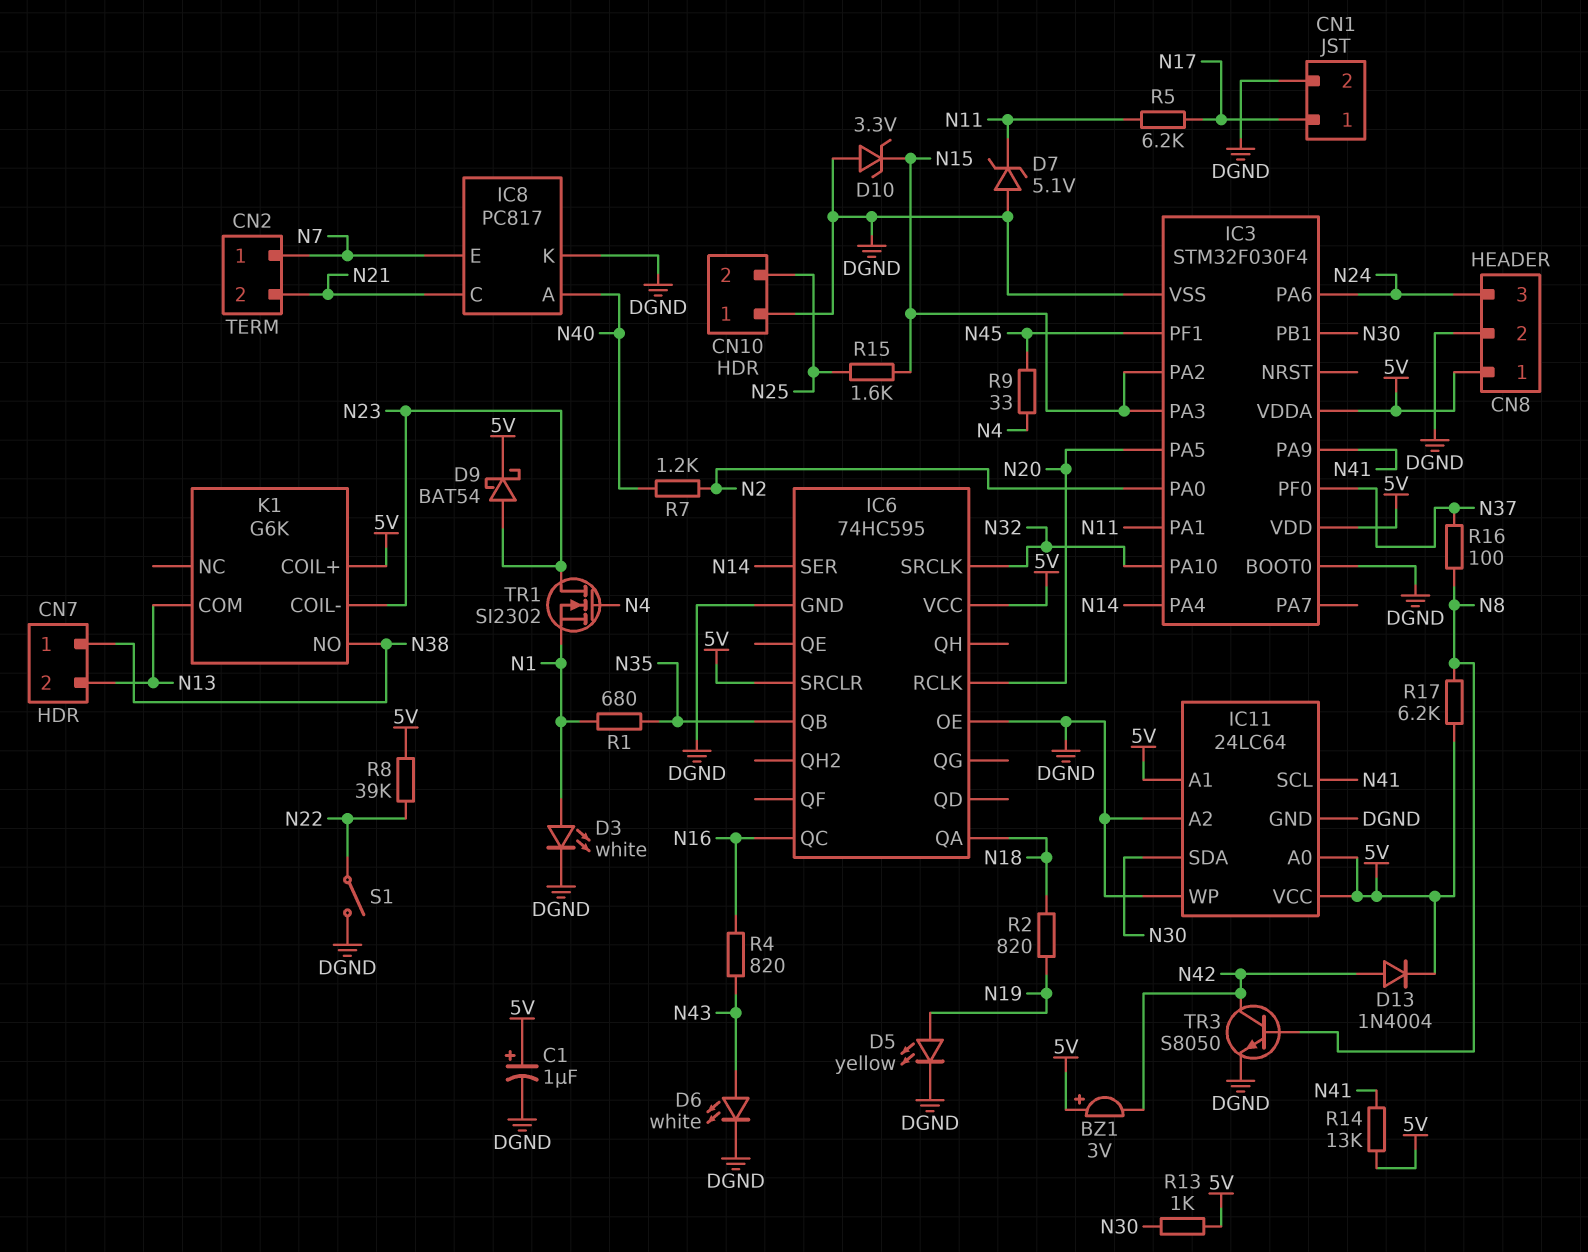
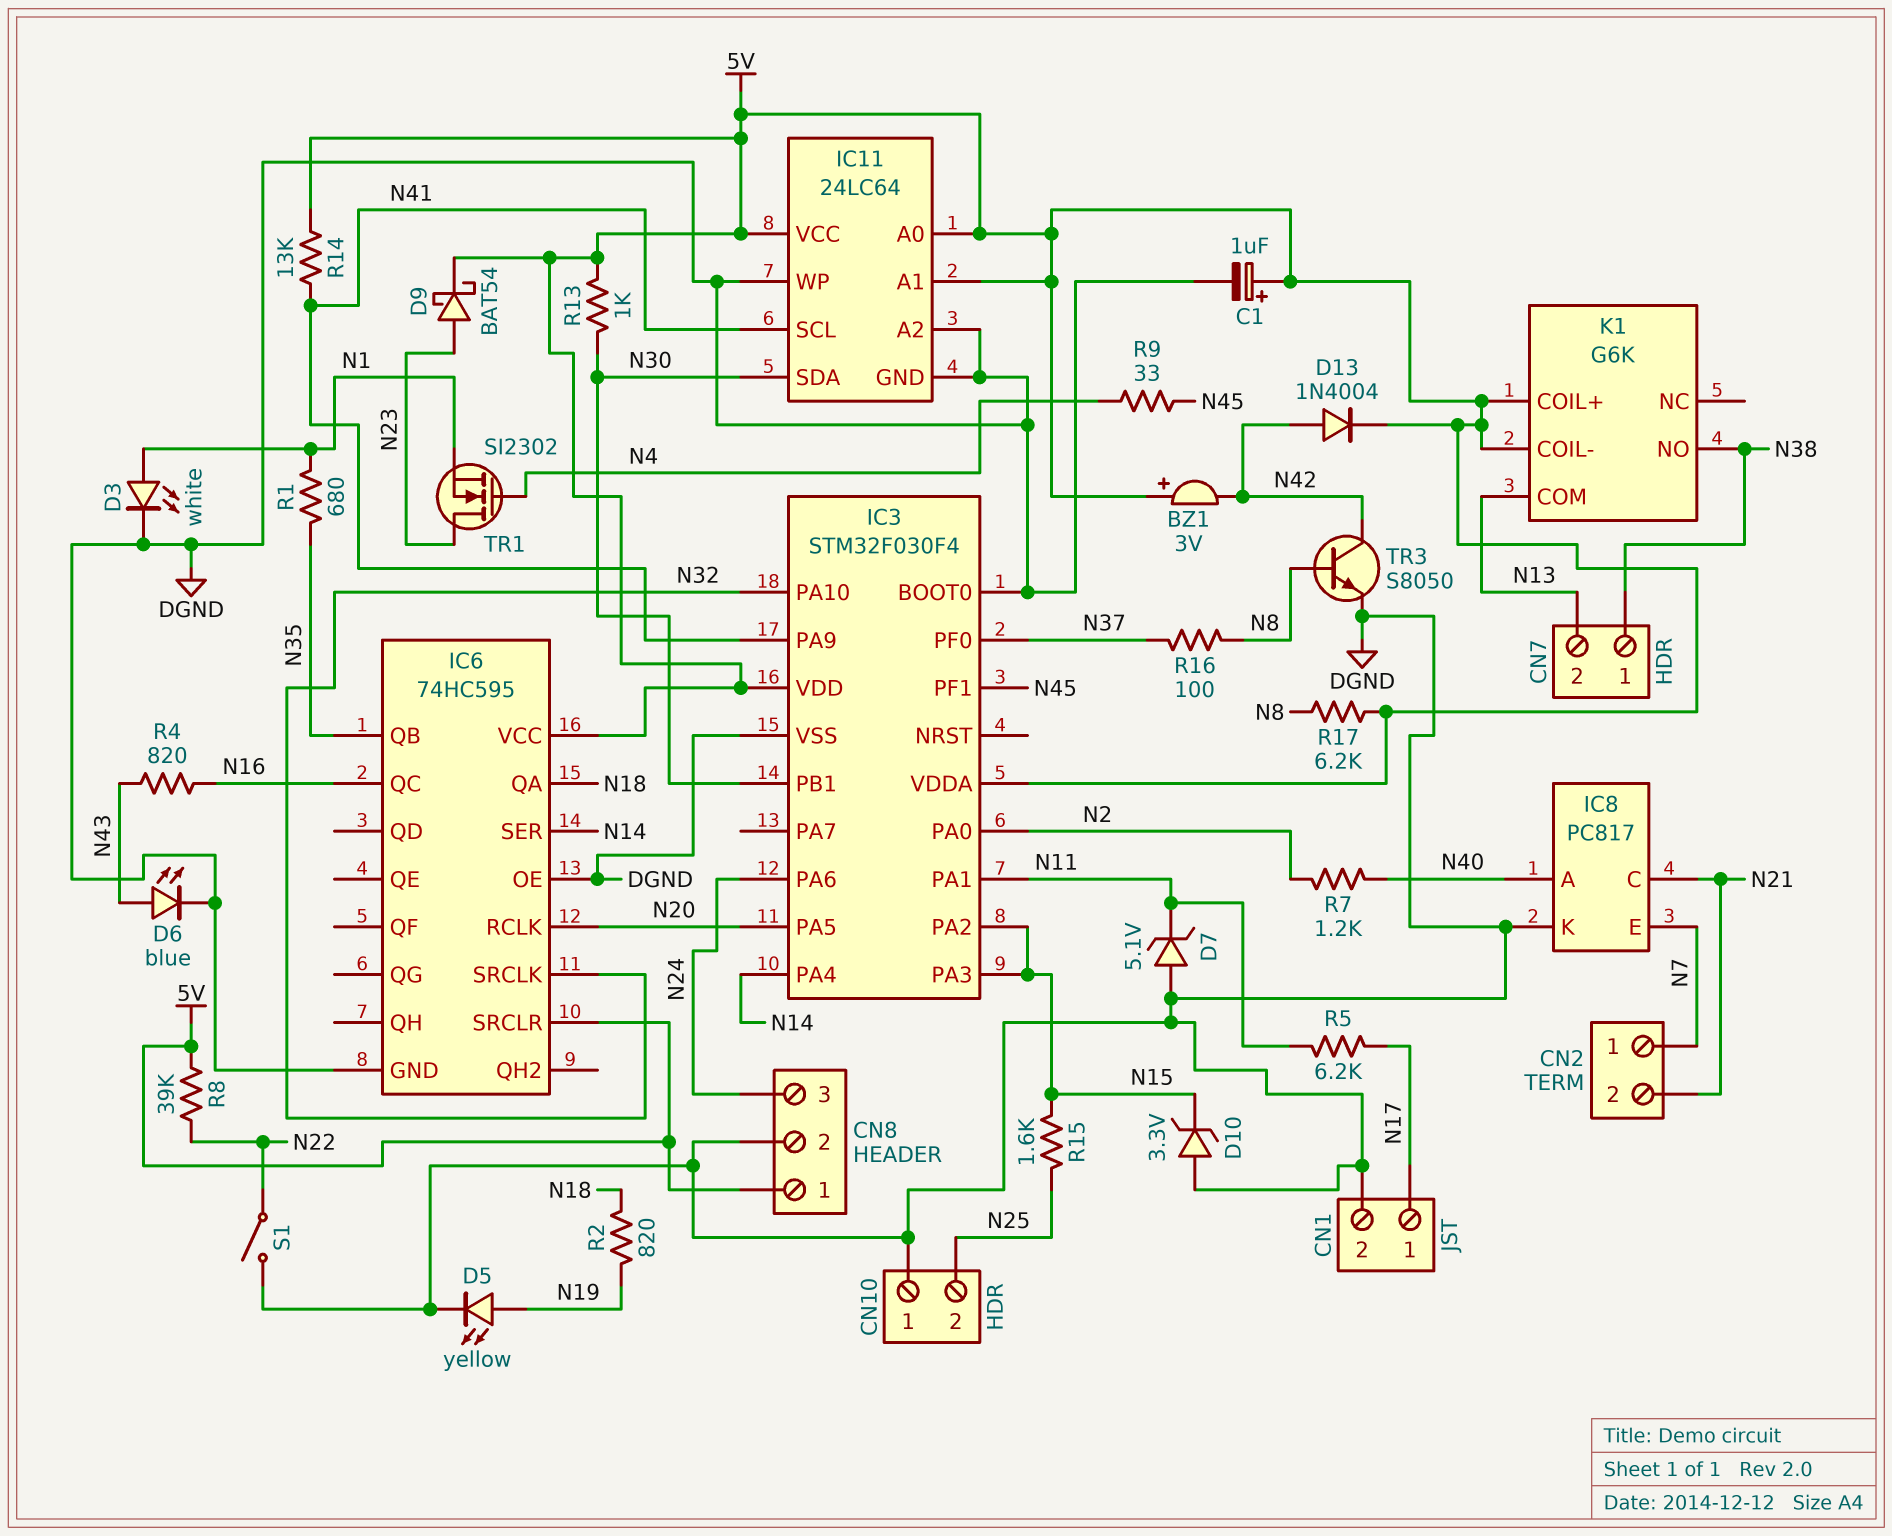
D6: LED white (A N43, K DGND) -> LED blue (A N43, K DGND)
K1 pin COIL-: N23 -> 5V

